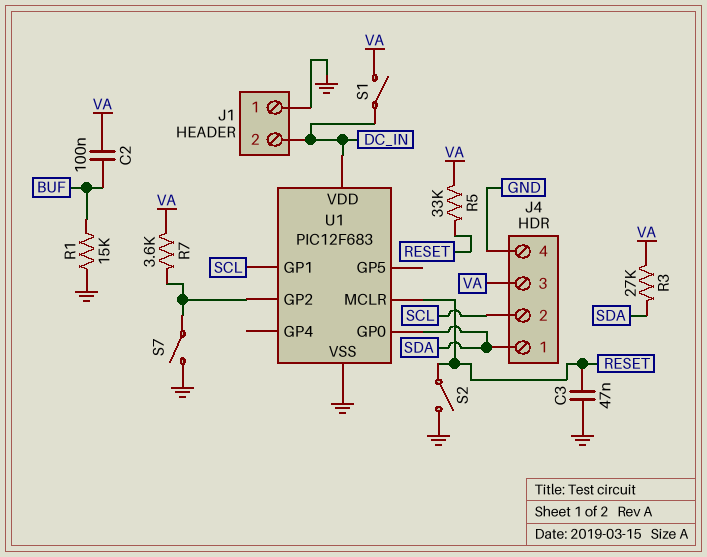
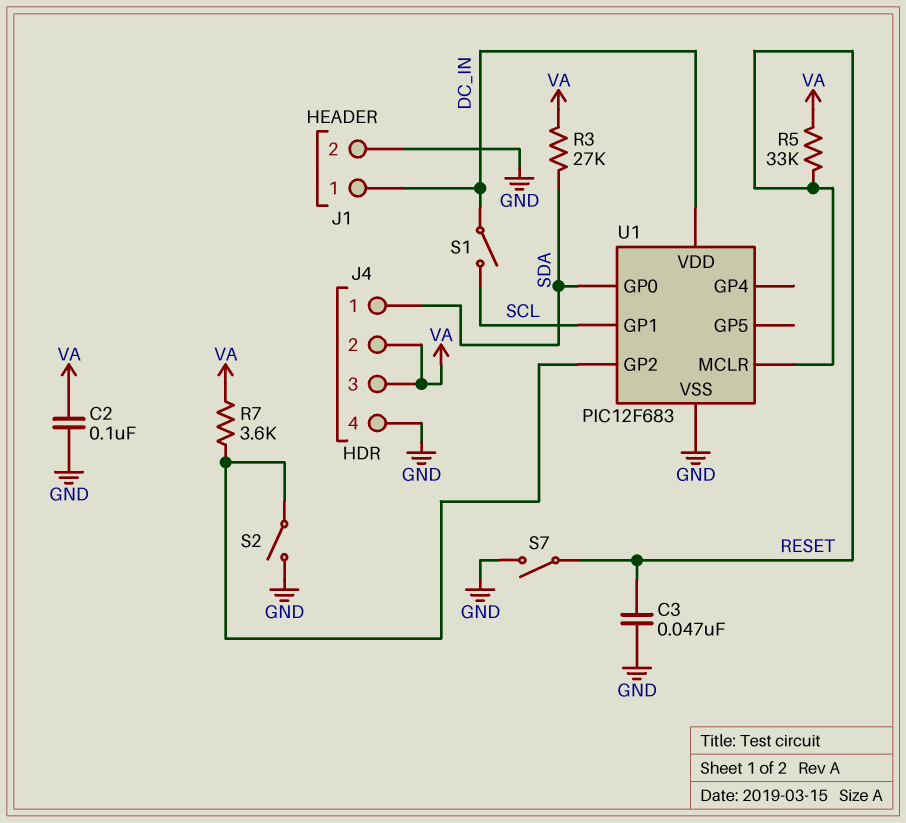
C2: 100nF (BUF, VA) -> 100nF (GND, VA)
J1 pin 1: GND -> DC_IN
J1 pin 2: DC_IN -> GND
J4 pin 2: SCL -> VA
R1: 15k (BUF, GND) -> none
S1: switch (DC_IN, VA) -> switch (DC_IN, SCL)
S2: switch (GND, RESET) -> switch (GND, U1/GP2)
S7: switch (GND, U1/GP2) -> switch (GND, RESET)

